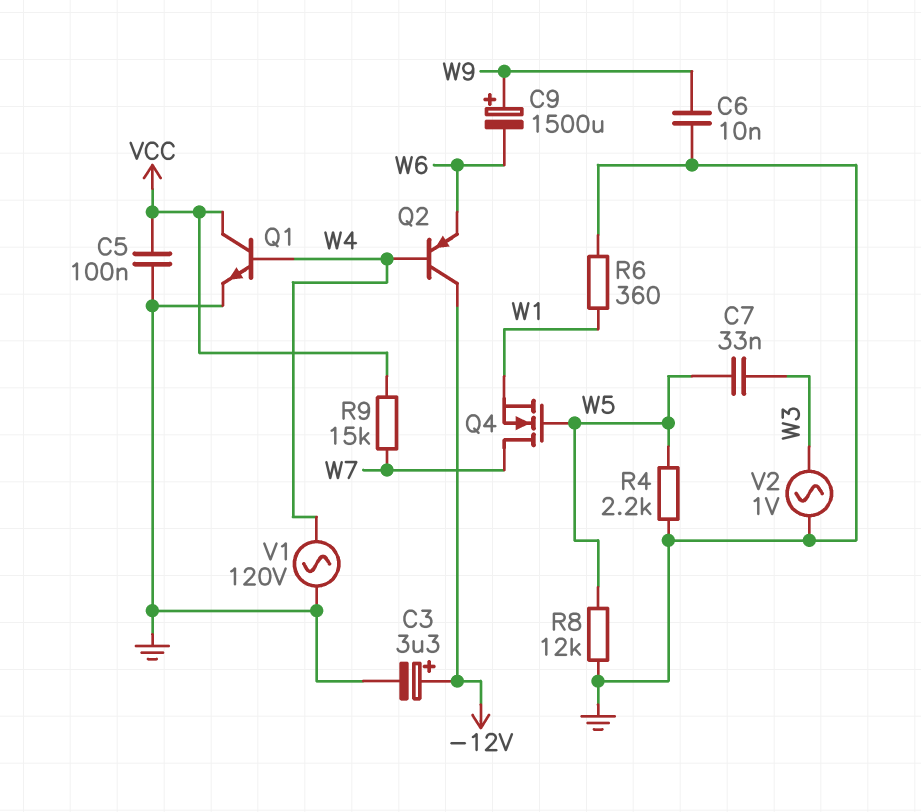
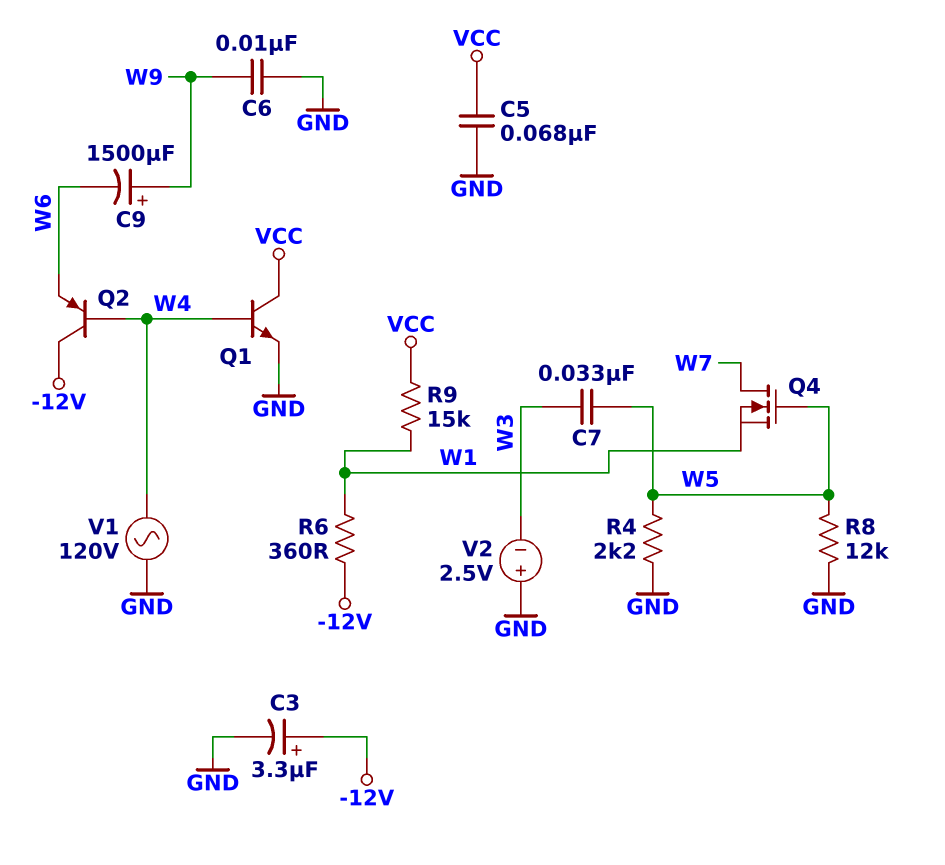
C5: 100nF (GND, VCC) -> 68nF (GND, VCC)
R6: 360 (GND, W1) -> 360 (-12V, W1)
R9: 15k (VCC, W7) -> 15k (VCC, W1)
V2: AC 1V (GND, W3) -> 2.5V (plus GND, minus W3)

